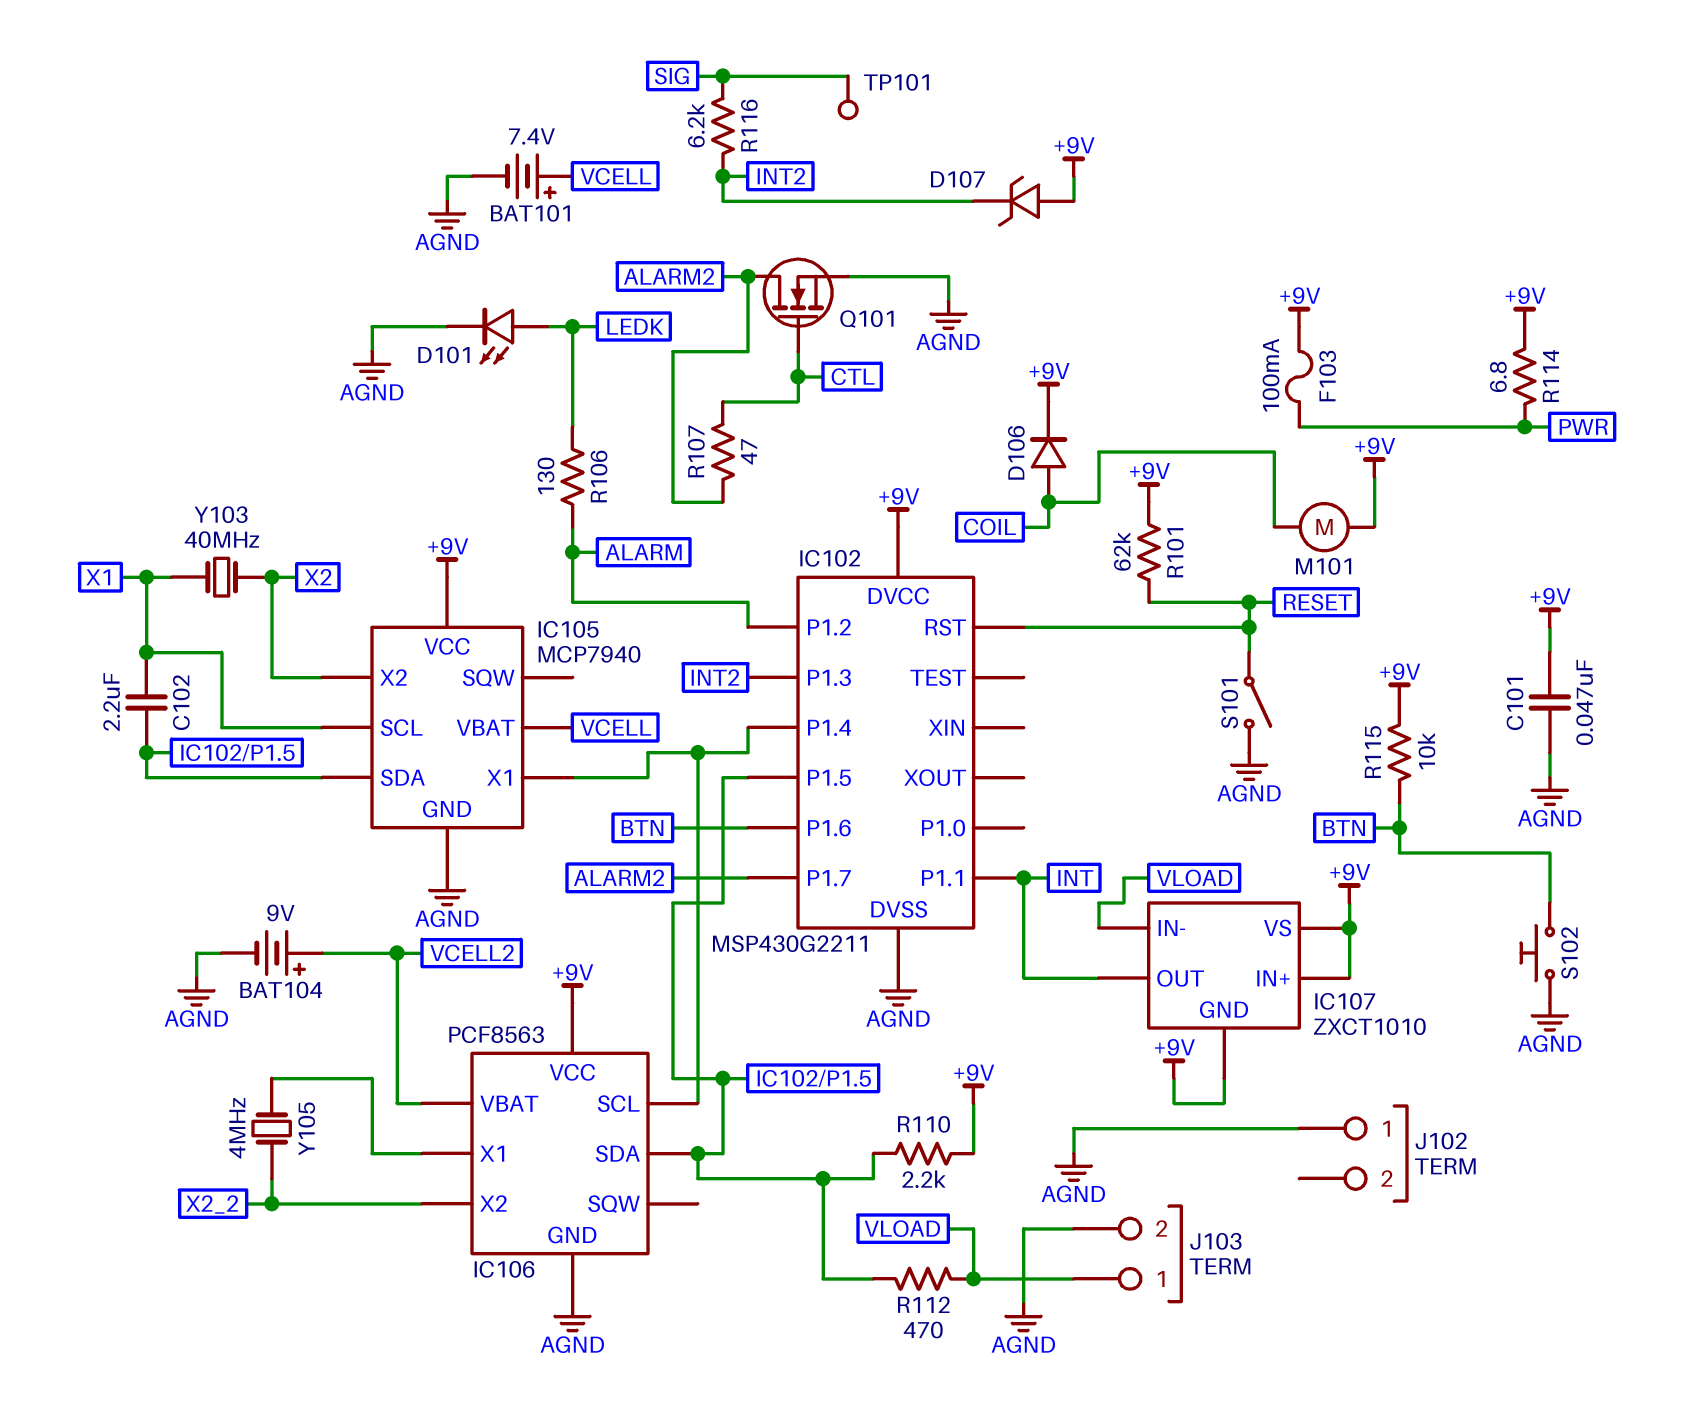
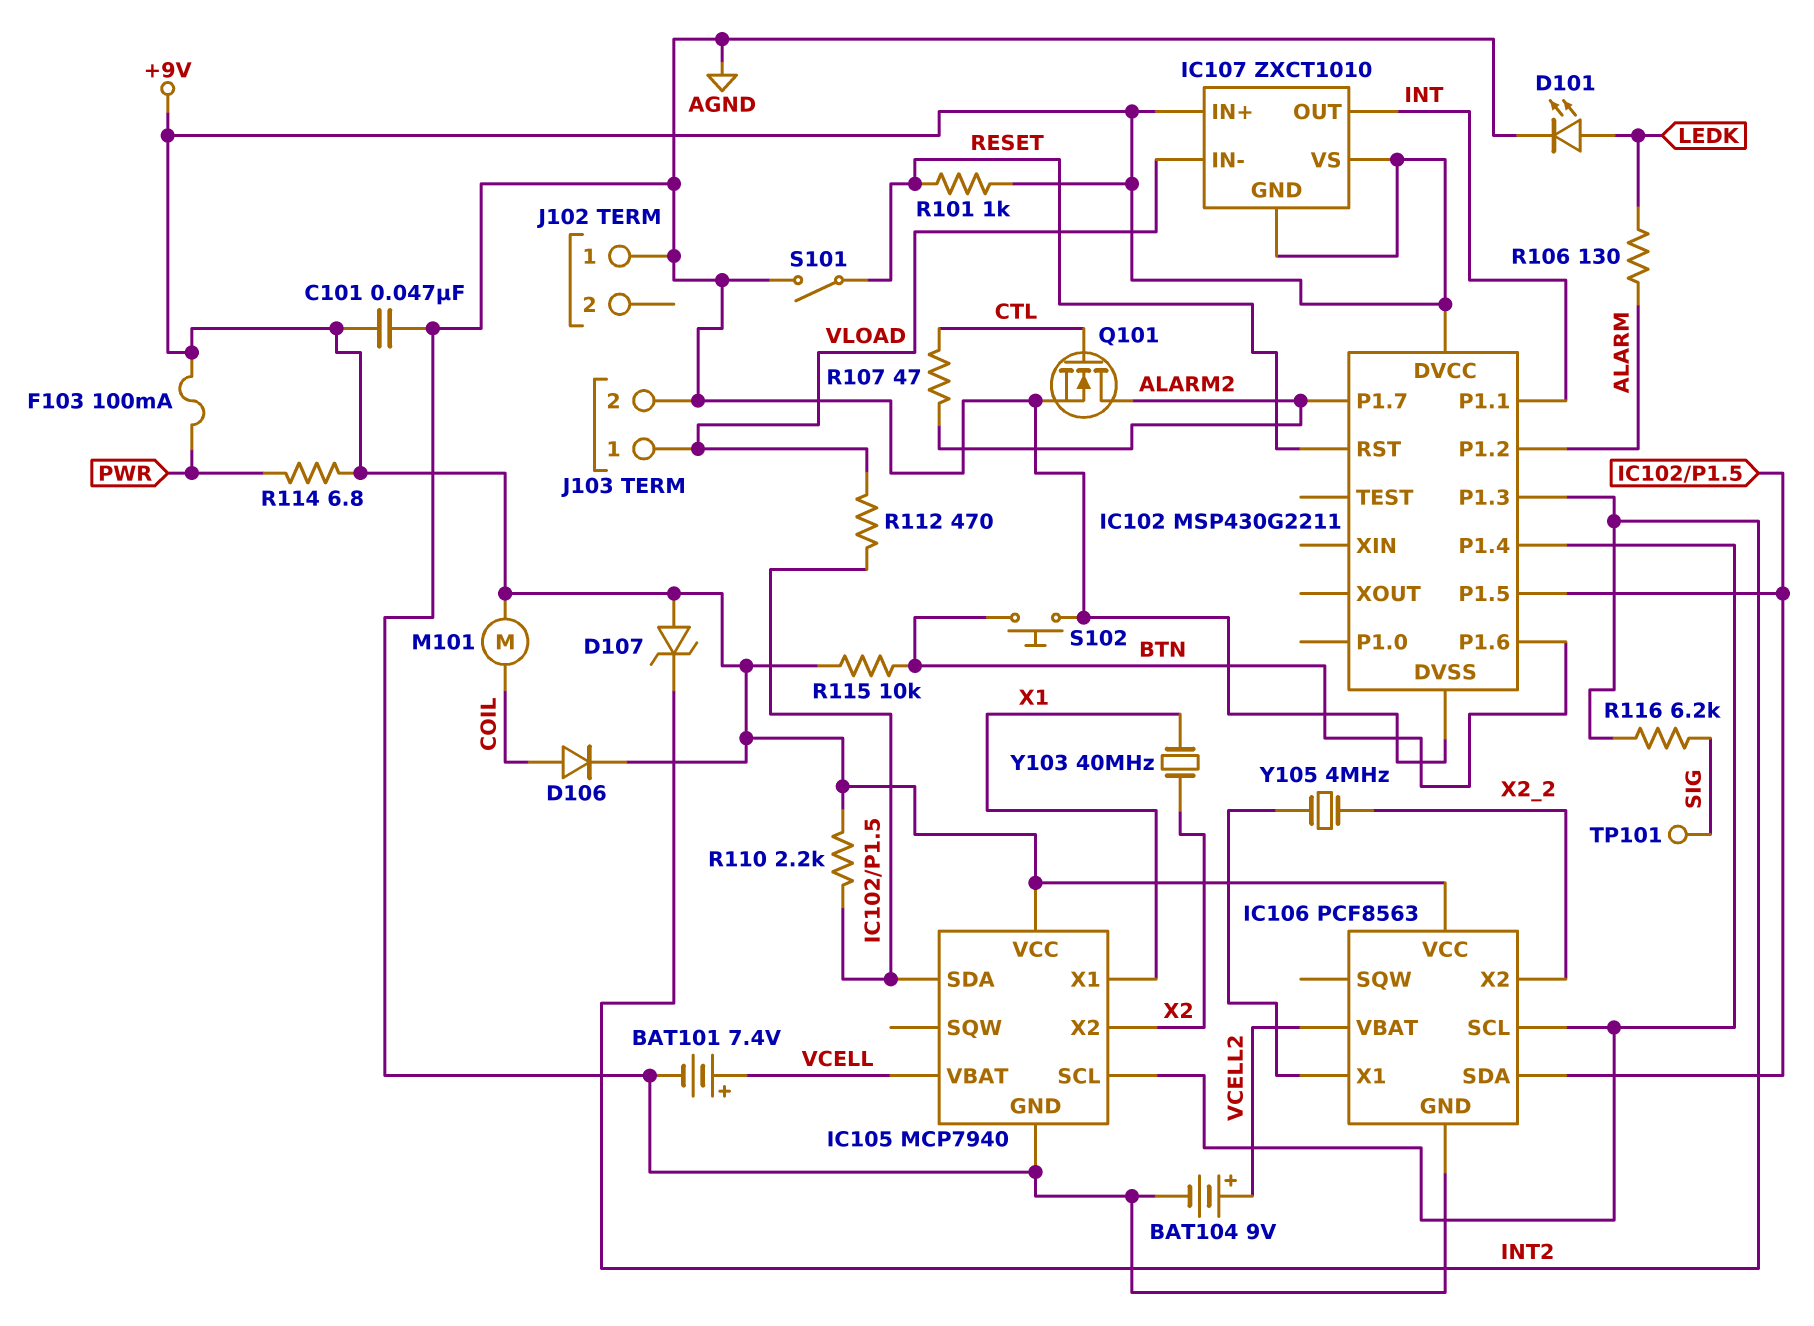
C102: 2.2uF (IC102/P1.5, X1) -> none
IC105 pin SCL: X1 -> IC102/P1.4
IC105 pin X1: IC102/P1.4 -> X1
R101: 62k (+9V, RESET) -> 1k (+9V, RESET)

